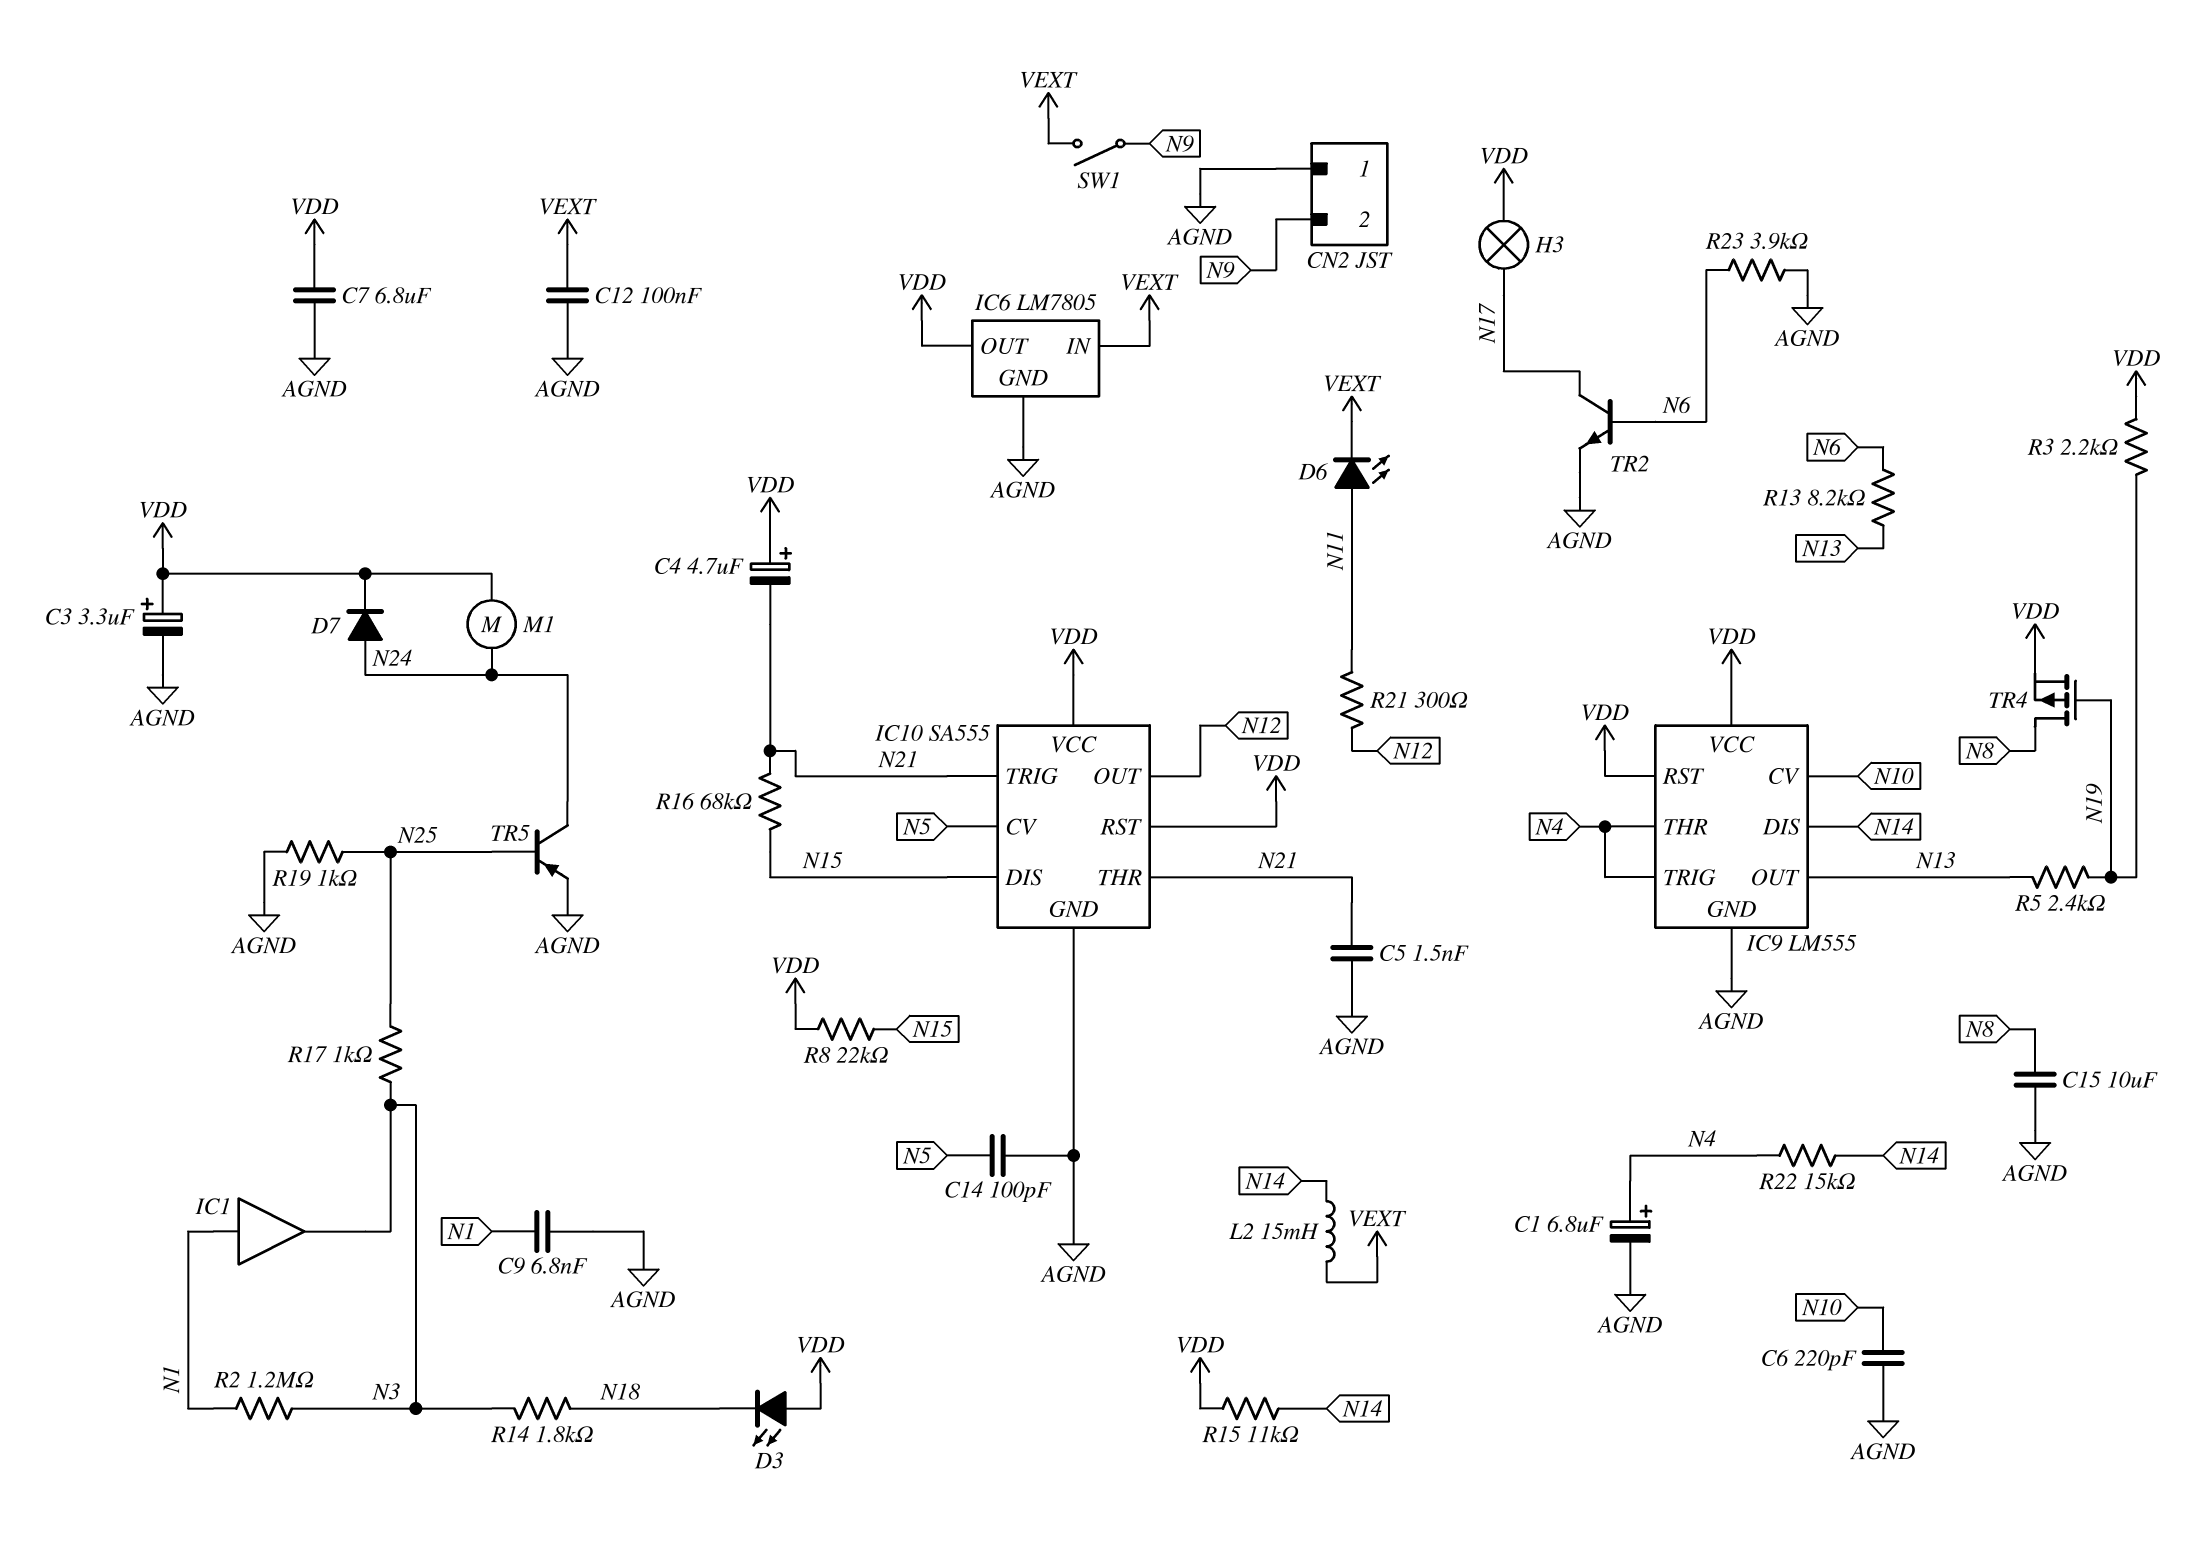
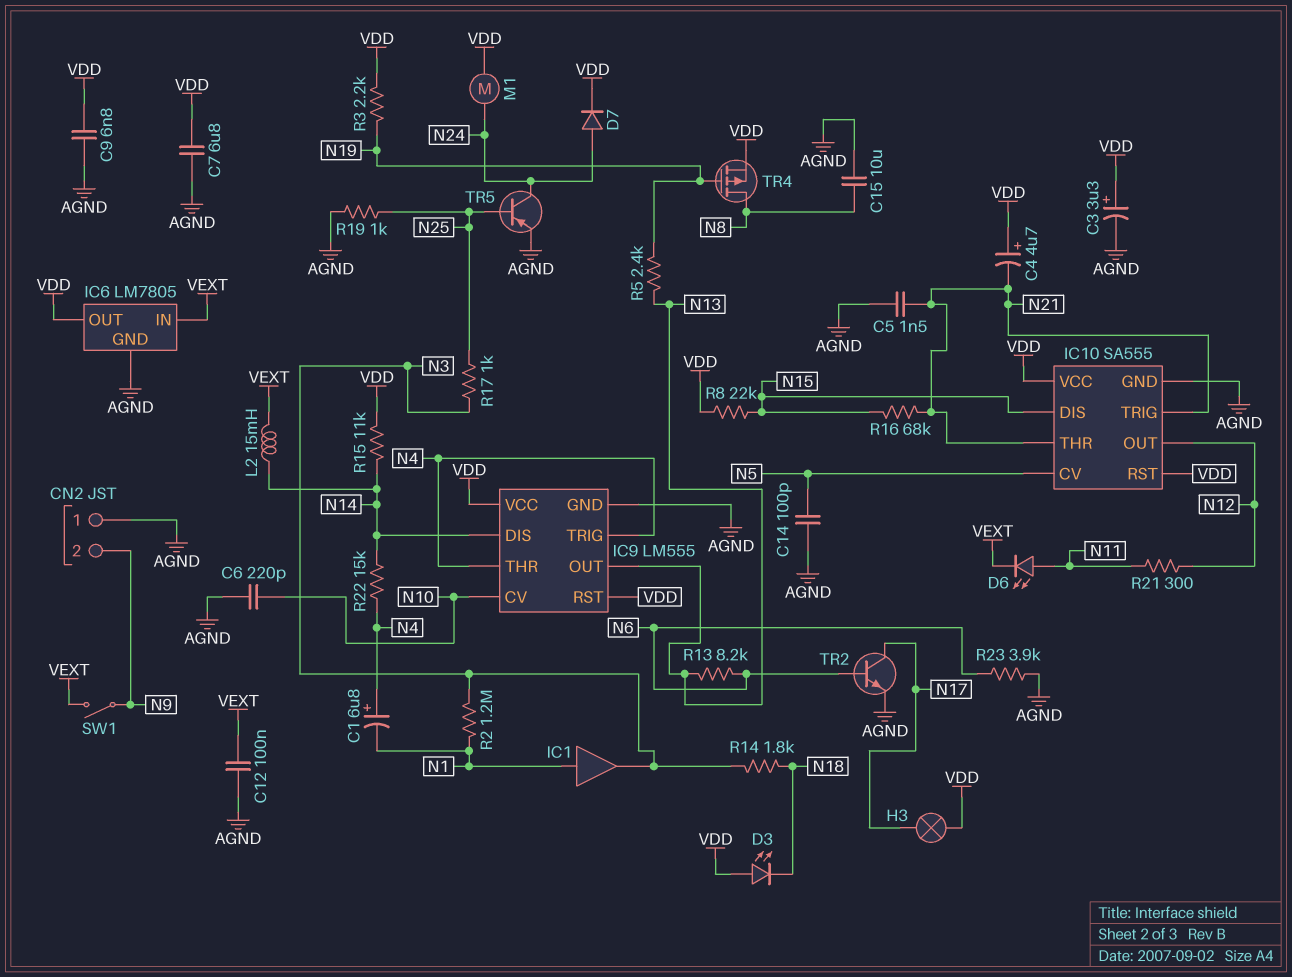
C1: 6.8uF (plus N4, minus AGND) -> 6.8uF (plus N4, minus N1)
C9: 6.8nF (AGND, N1) -> 6.8nF (AGND, VDD)

